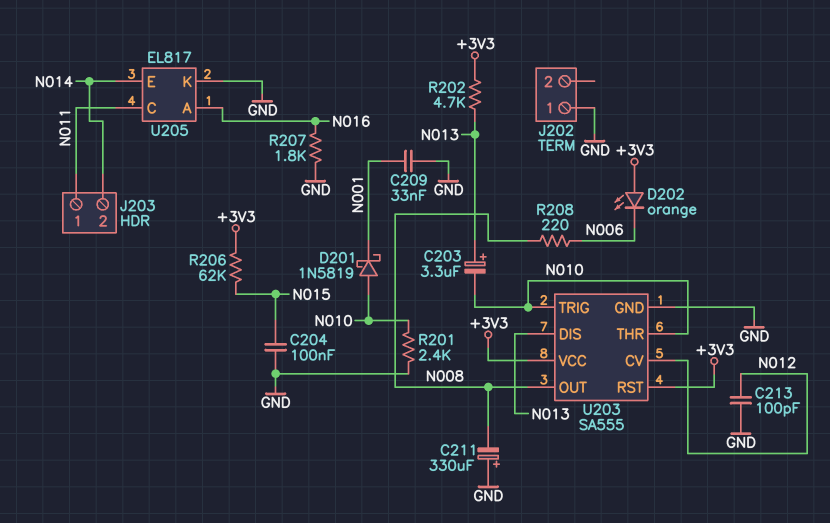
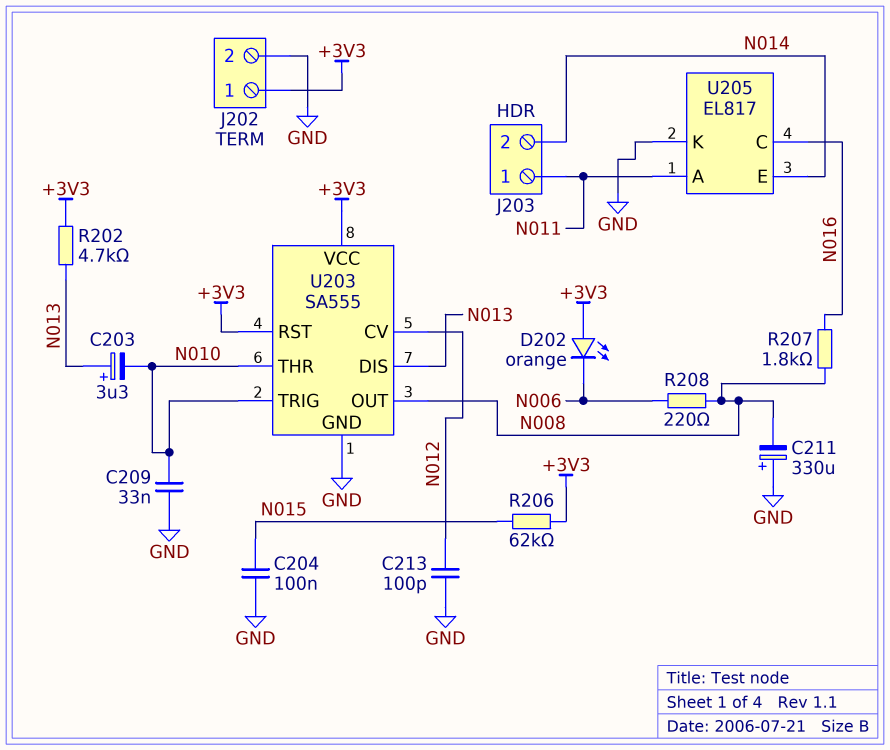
C209: 33nF (GND, N001) -> 33nF (GND, N010)
D201: schottky 1N5819 (A N010, K N001) -> none
J202 pin 1: GND -> +3V3
J202 pin 2: none -> GND
R201: 2.4k (GND, N010) -> none
R207: 1.8k (GND, N016) -> 1.8k (N008, N016)
U205 pin A: N016 -> N011
U205 pin C: N011 -> N016

